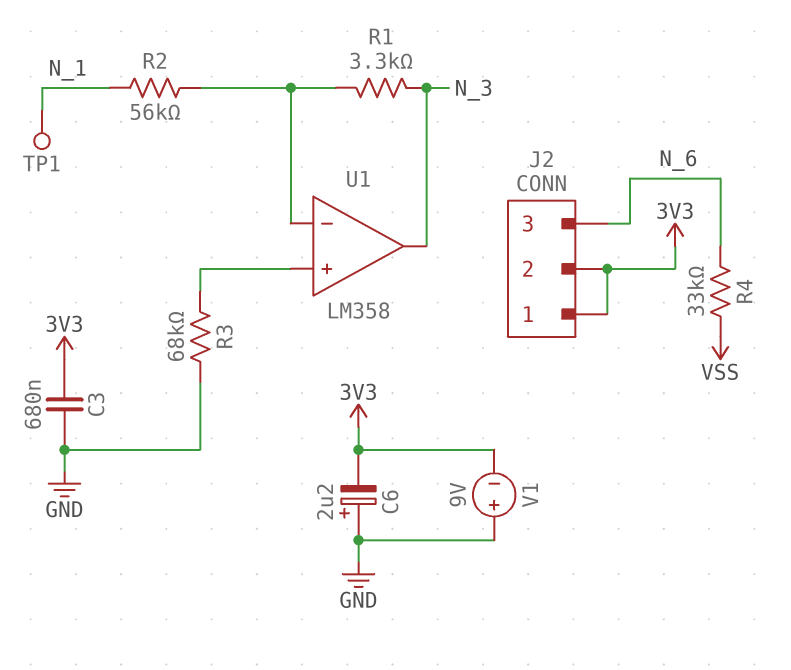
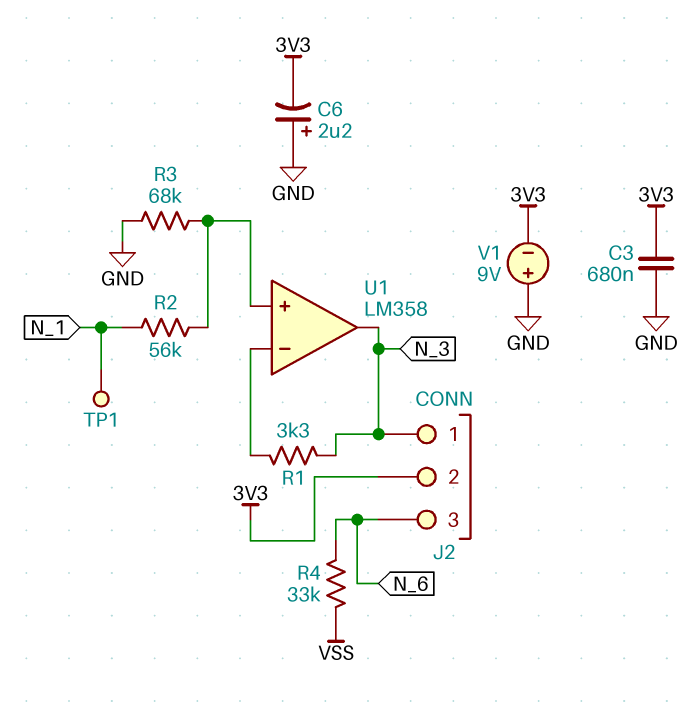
J2 pin 1: 3V3 -> N_3
R2: 56k (N_1, U1/in-) -> 56k (N_1, U1/in+)

